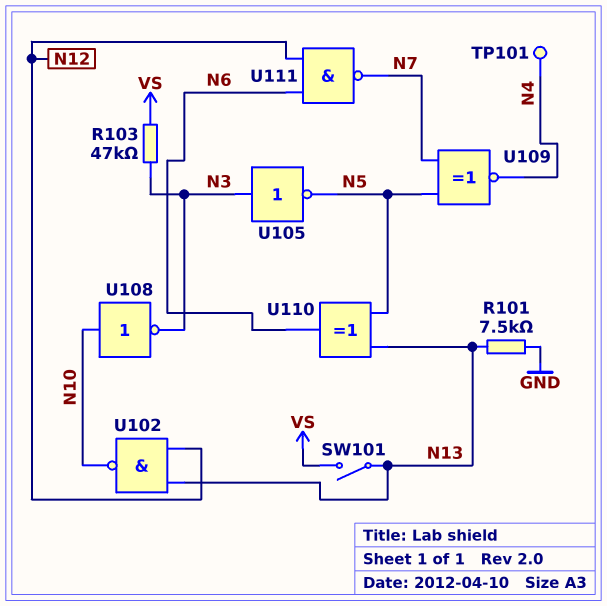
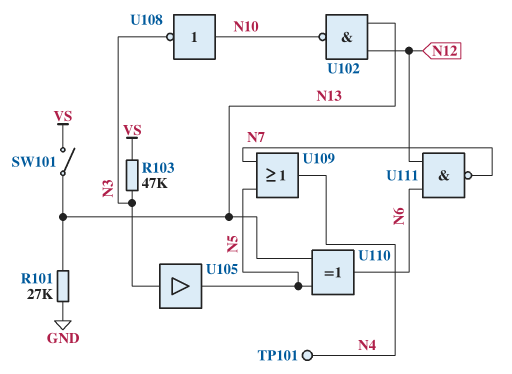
R101: 7.5k (GND, N13) -> 27k (GND, N13)
U105: NOT (in N3, out N5) -> buffer (in N3, out N5)
U109: XNOR (in N5, in N7, out N4) -> OR (in N5, in N7, out N4)

